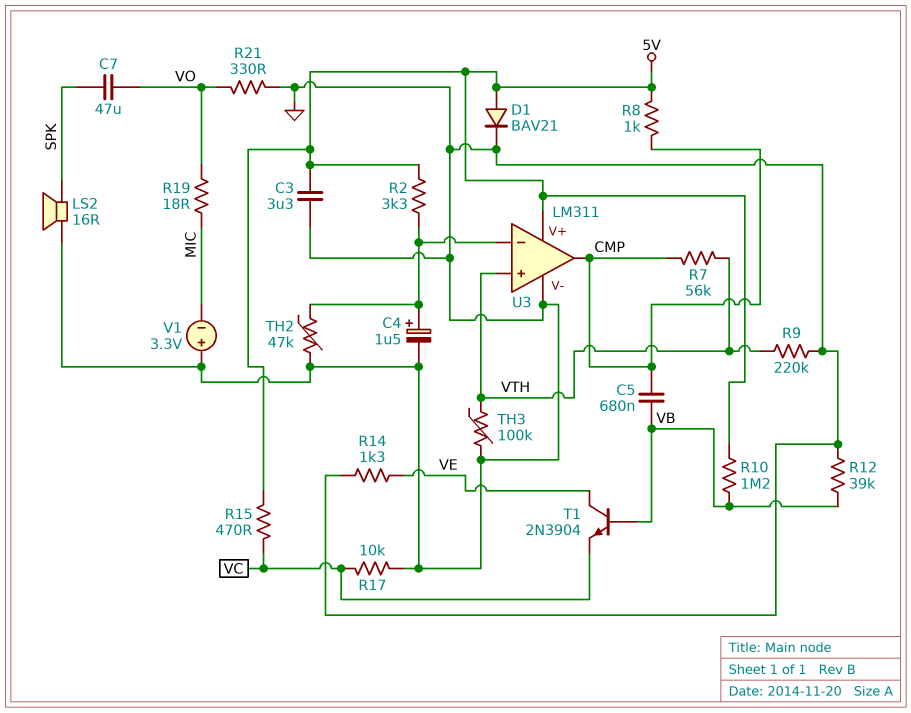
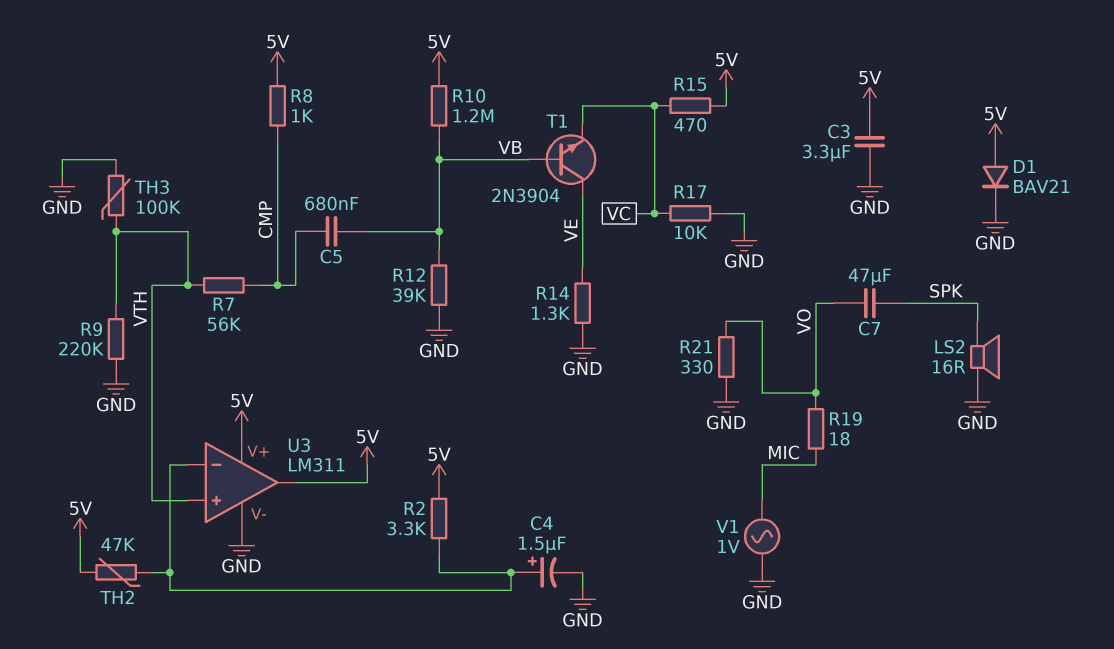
TH2: 47k (GND, U3/in-) -> 47k (5V, U3/in-)
U3 pin out: CMP -> 5V
V1: 3.3V (plus GND, minus MIC) -> AC 1V (GND, MIC)

